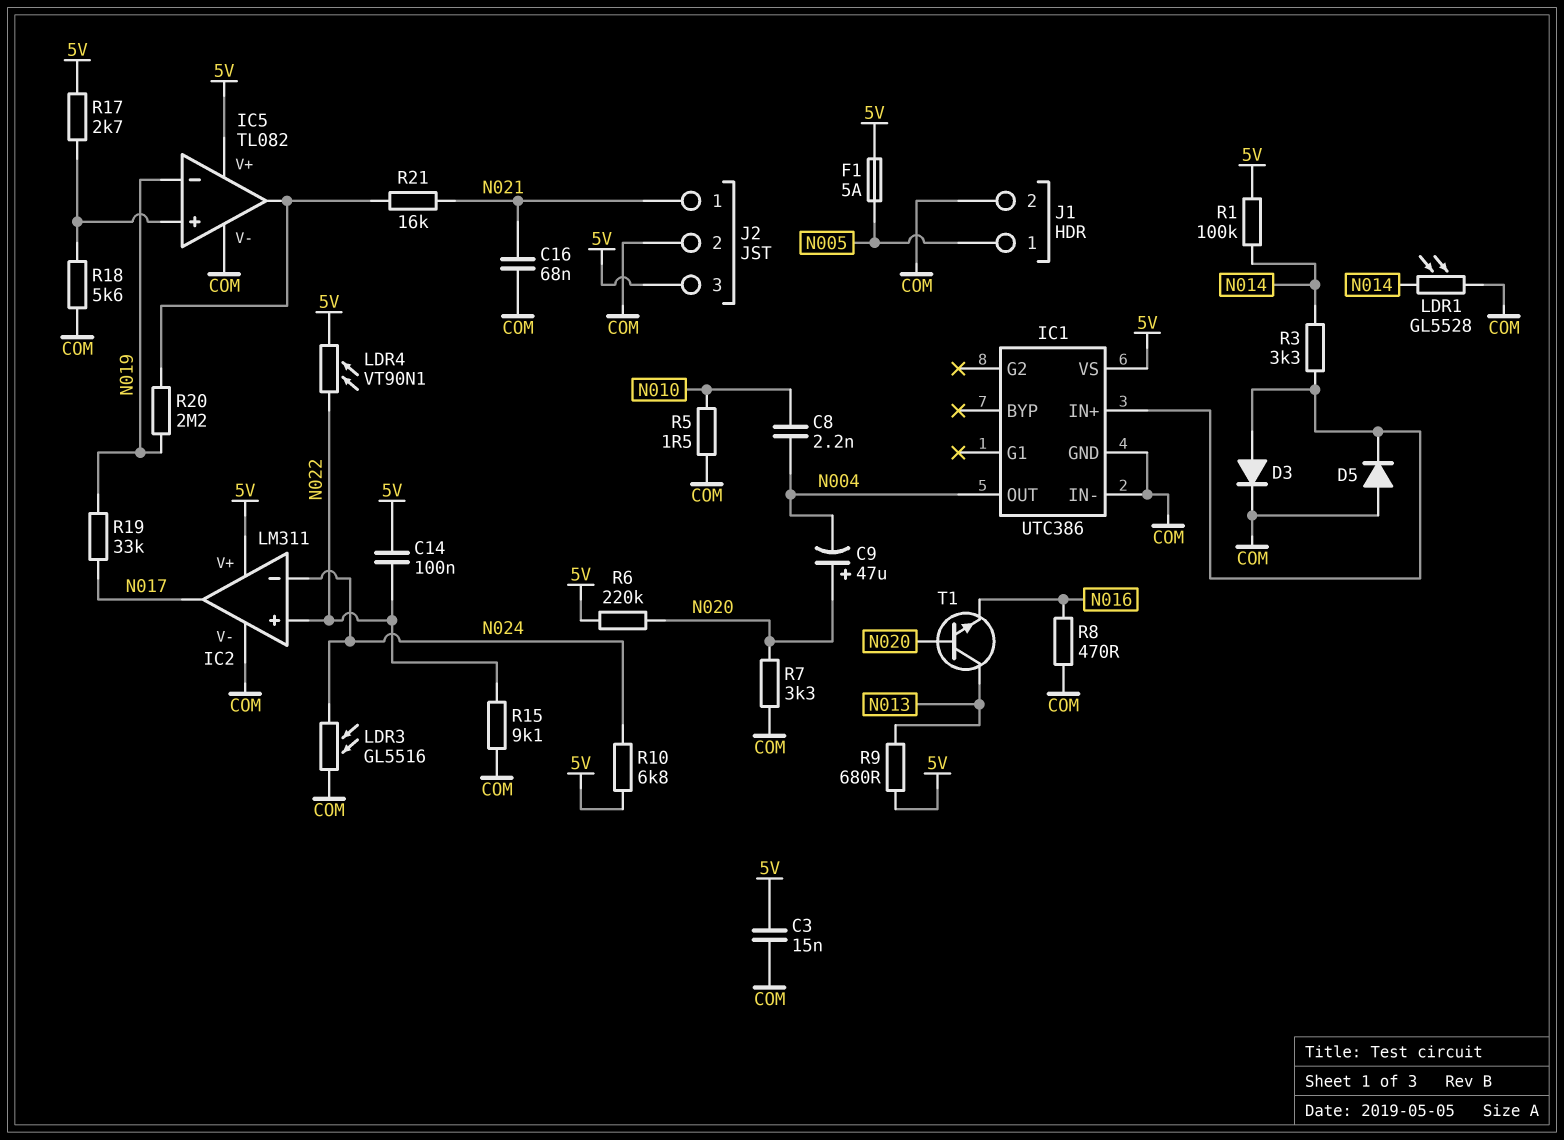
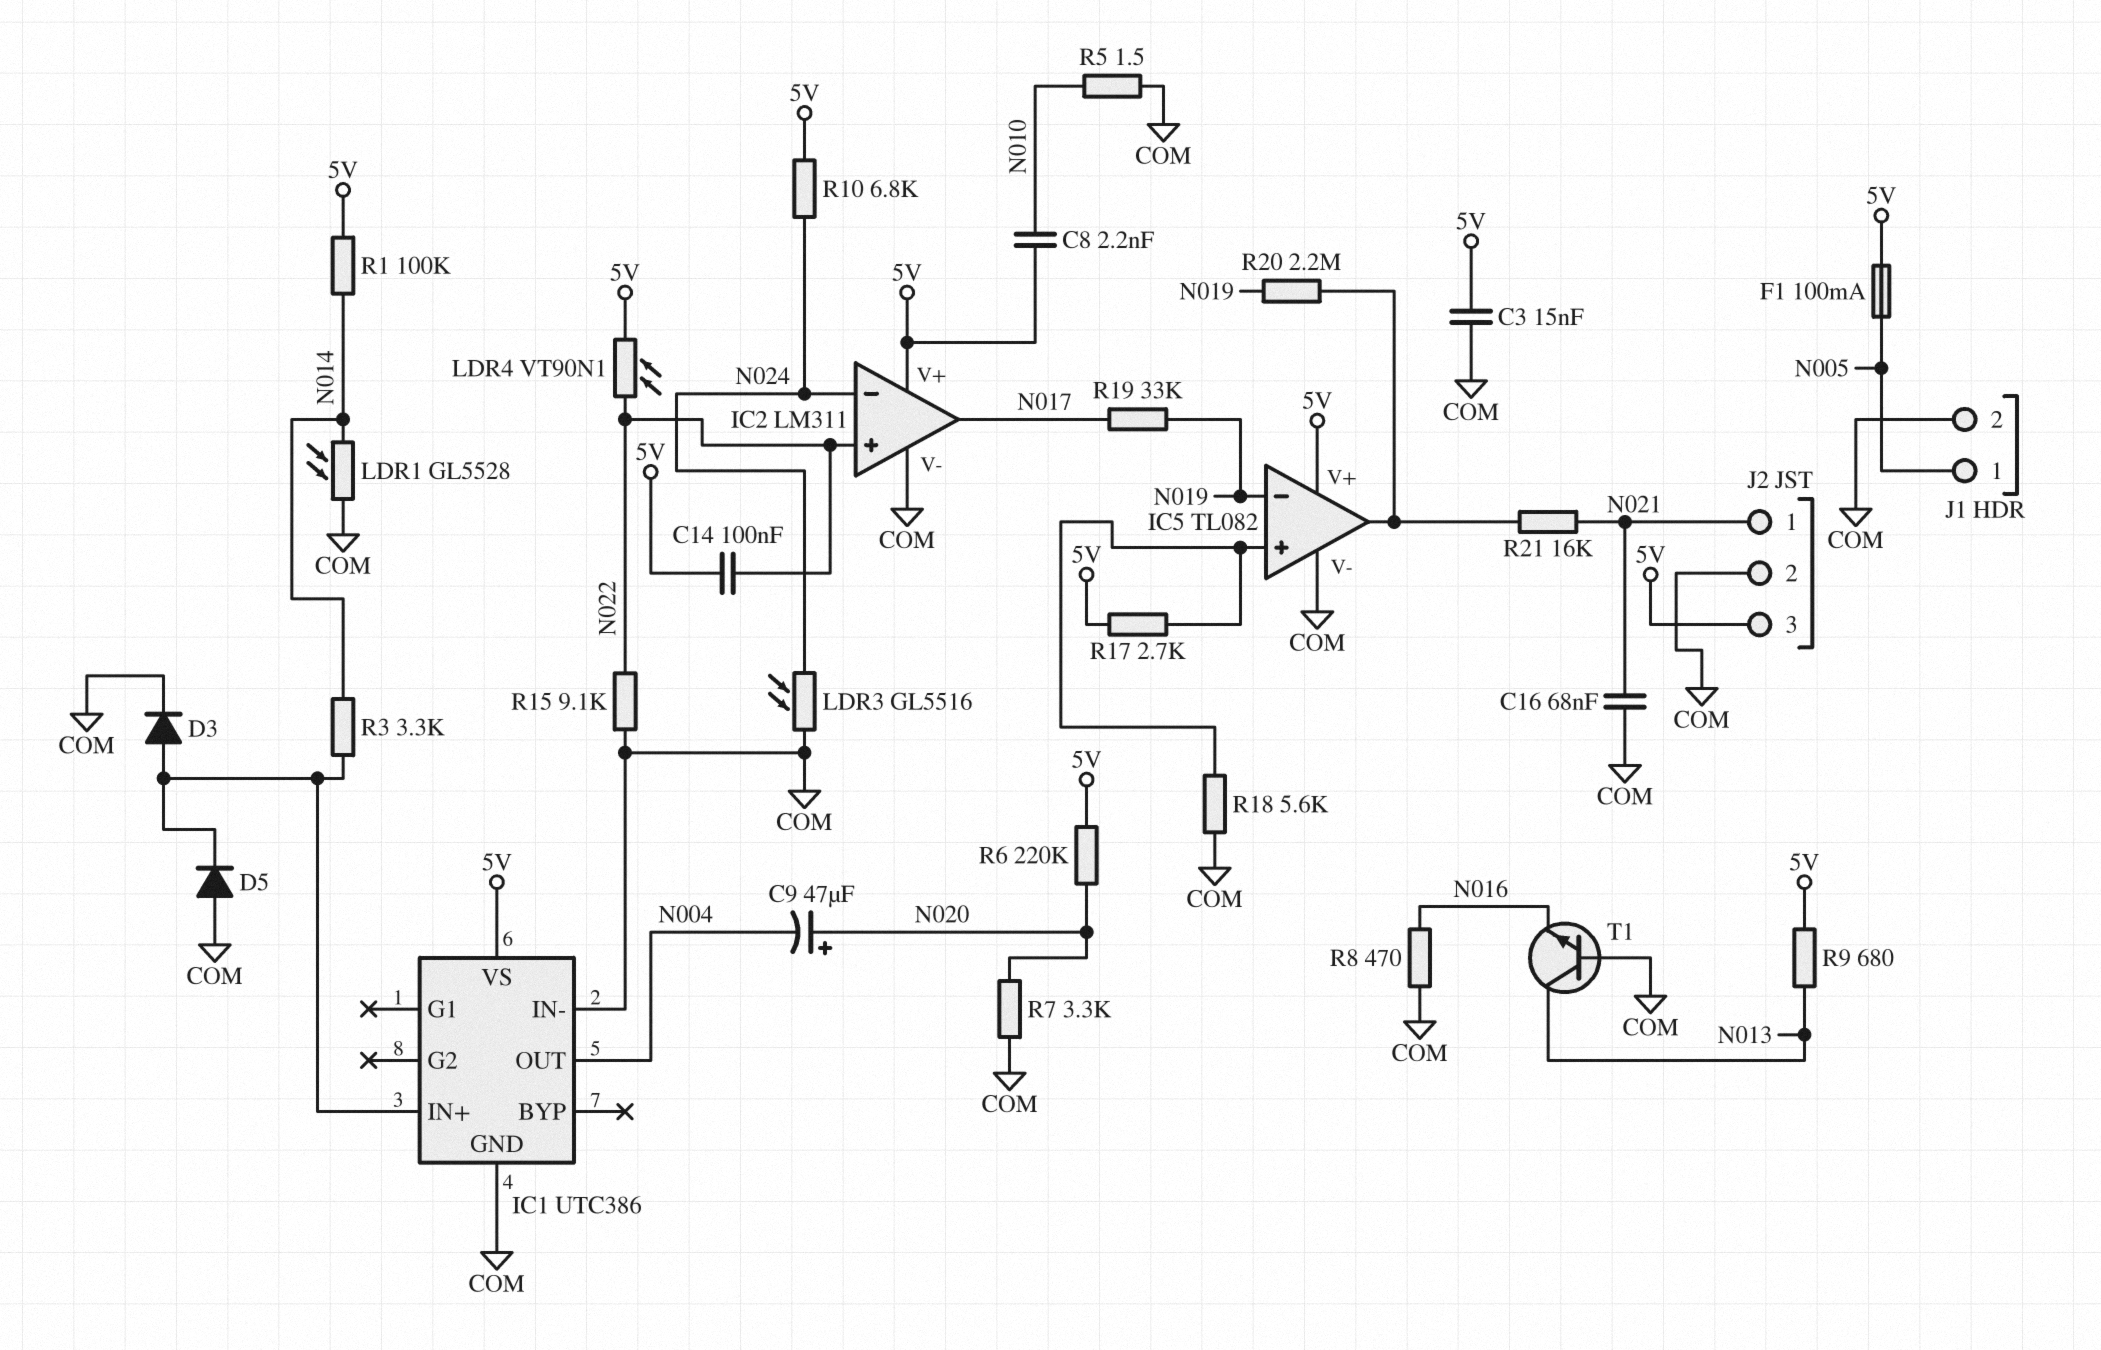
C8: 2.2nF (N004, N010) -> 2.2nF (5V, N010)
F1: 5A (5V, N005) -> 100mA (5V, N005)
T1: NPN (B N020, C N013, E N016) -> NPN (B COM, C N013, E N016)

